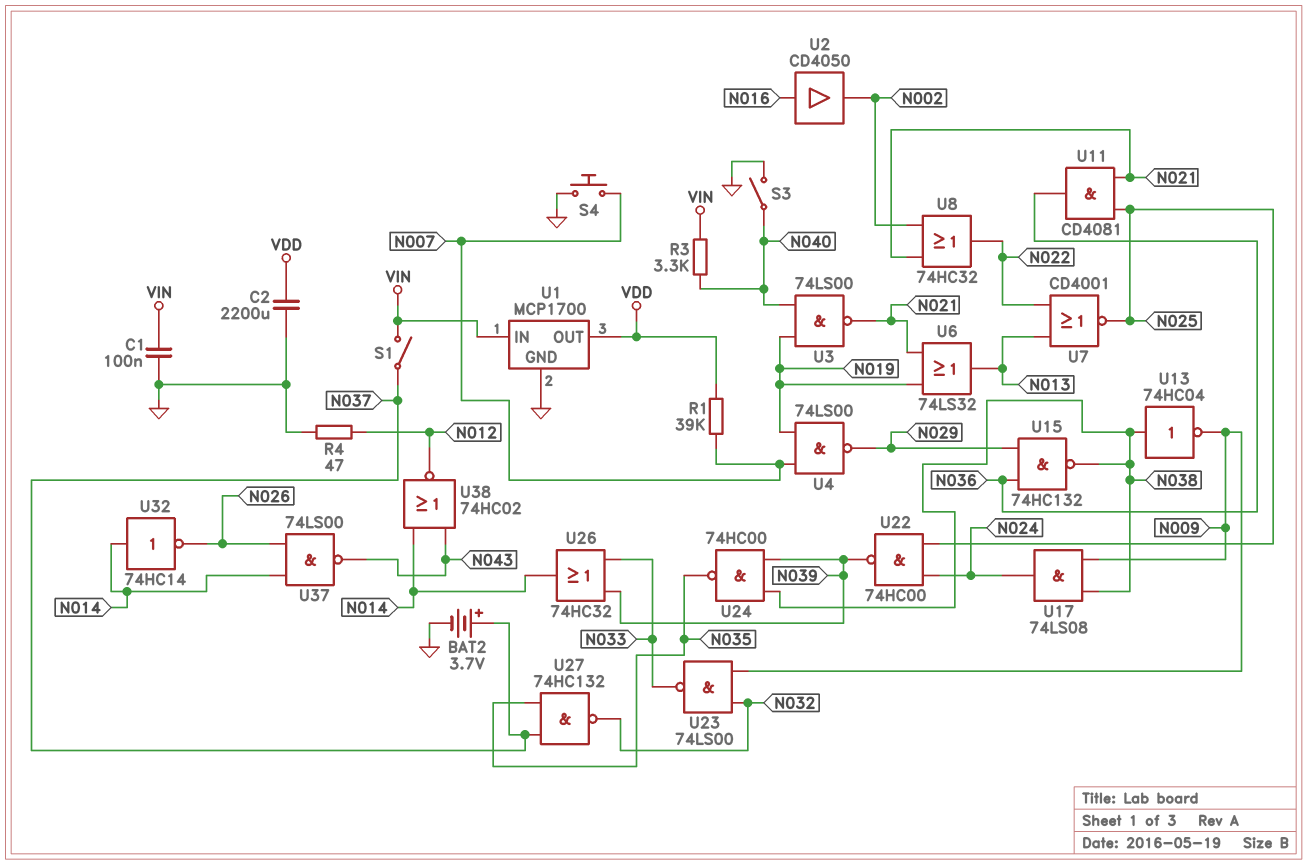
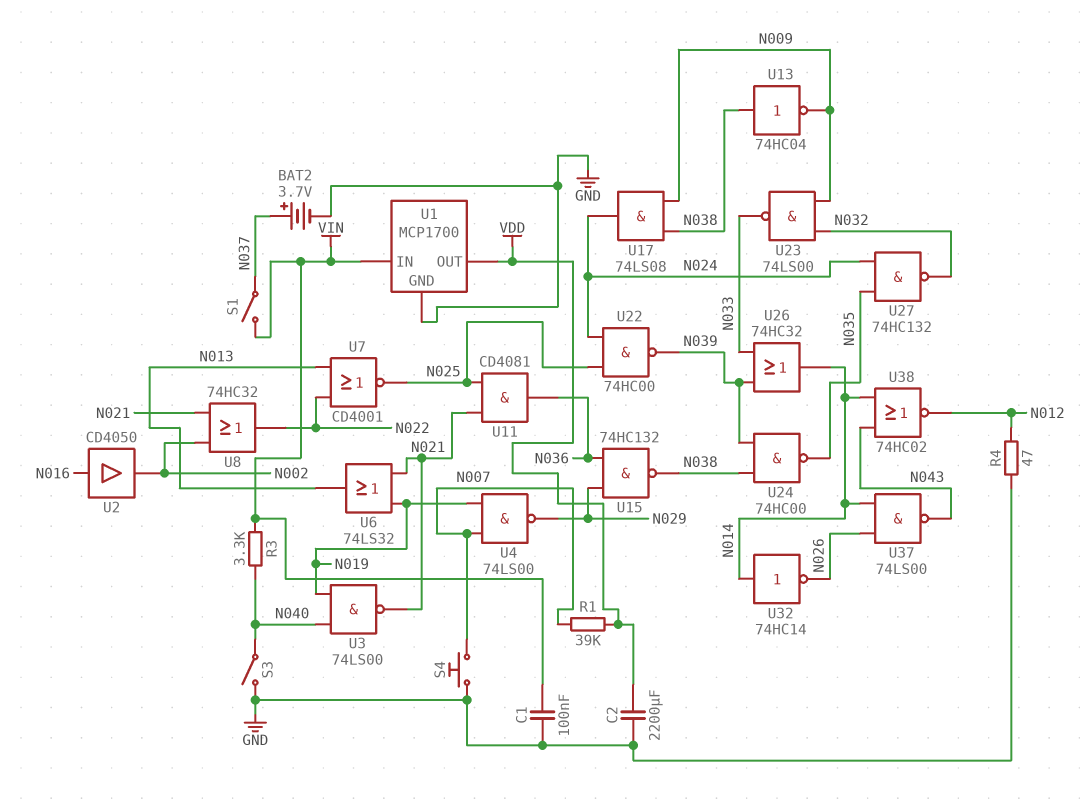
U27: NAND 74HC132 (in N035, in N037, out N032) -> NAND 74HC132 (in N024, in N035, out N032)

